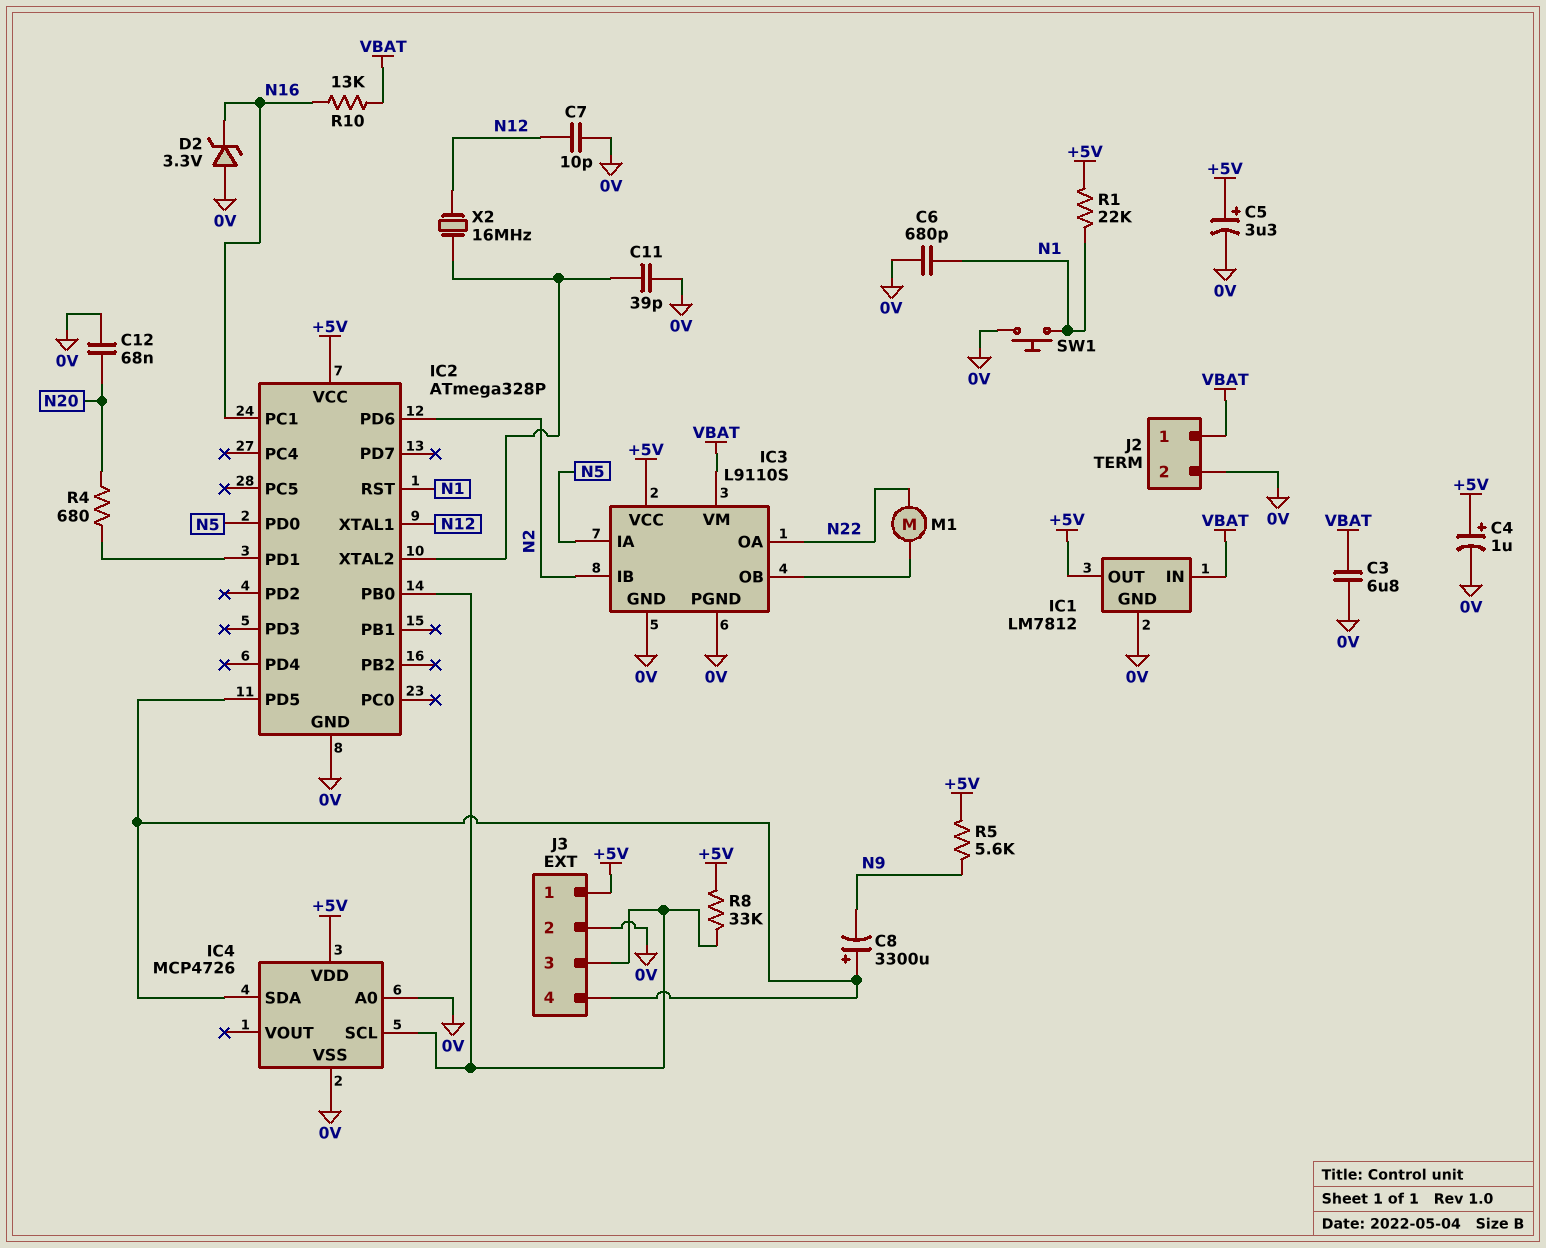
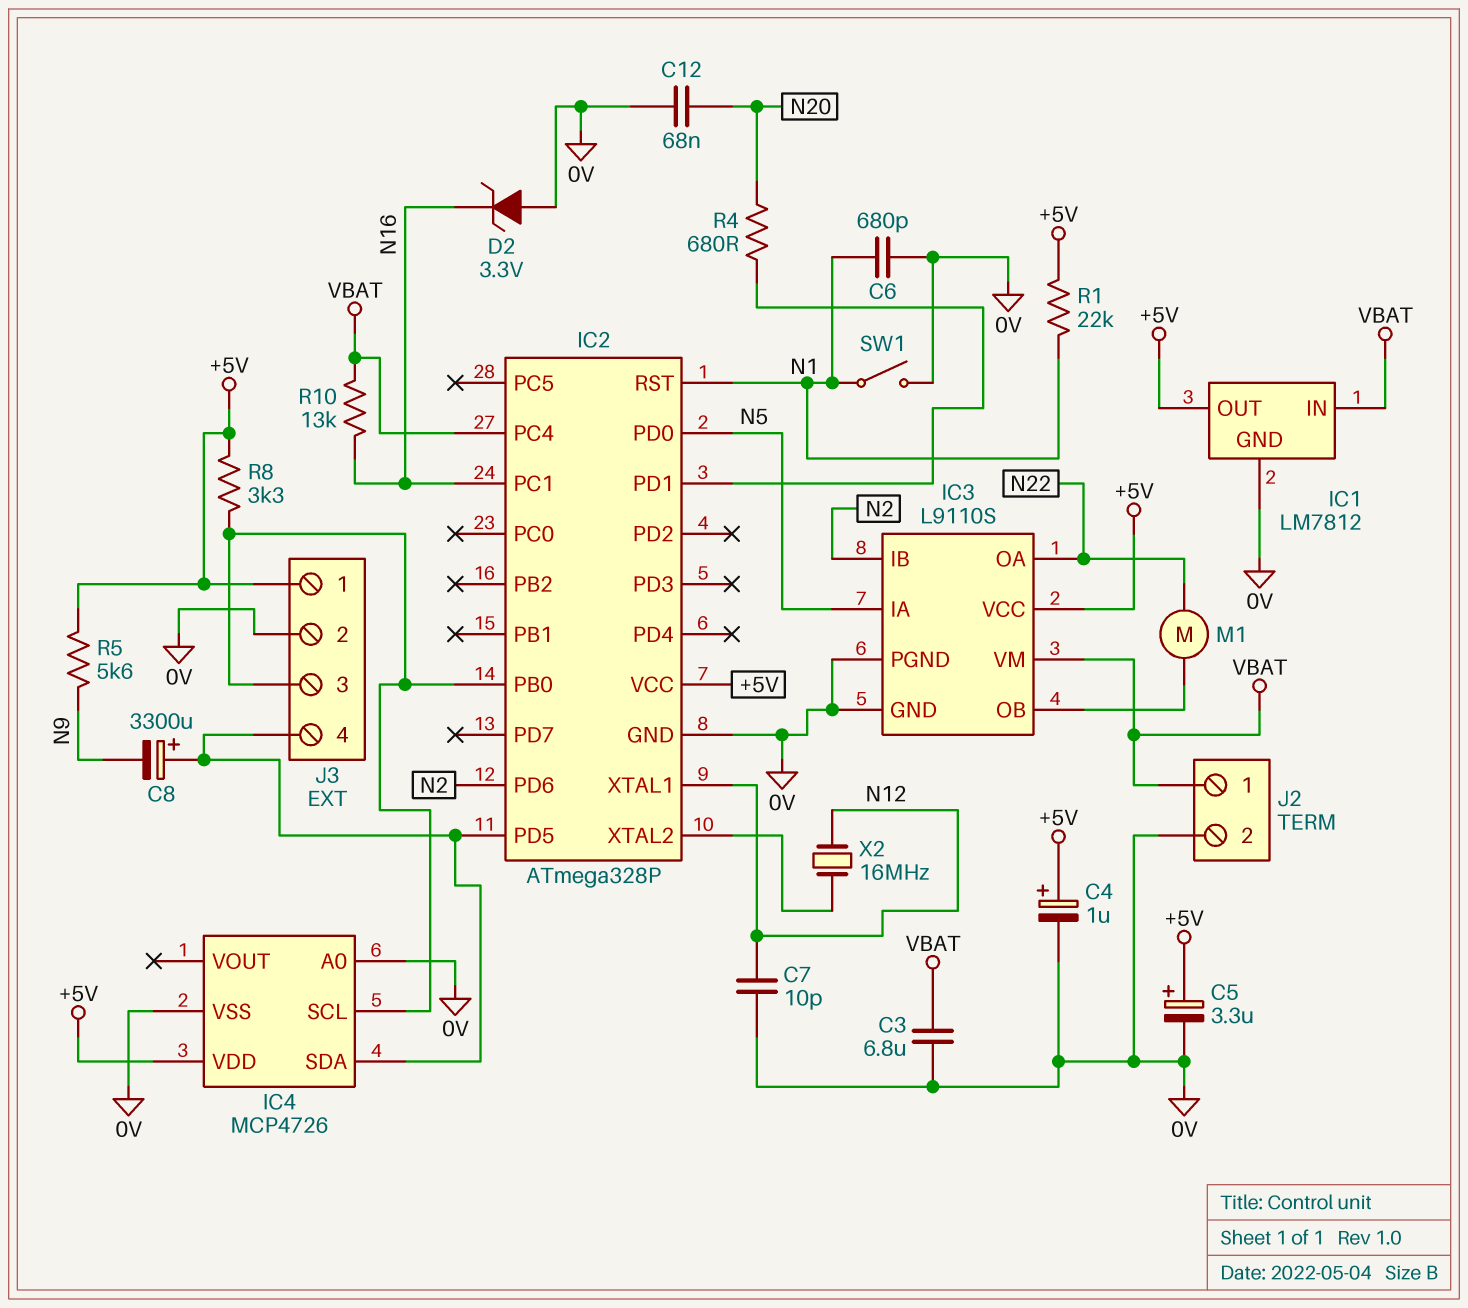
C11: 39pF (0V, IC2/XTAL2) -> none
IC2 pin PC4: none -> VBAT
R8: 33k (+5V, IC2/PB0) -> 3.3k (+5V, IC2/PB0)
SW1: button (0V, N1) -> switch (0V, N1)

